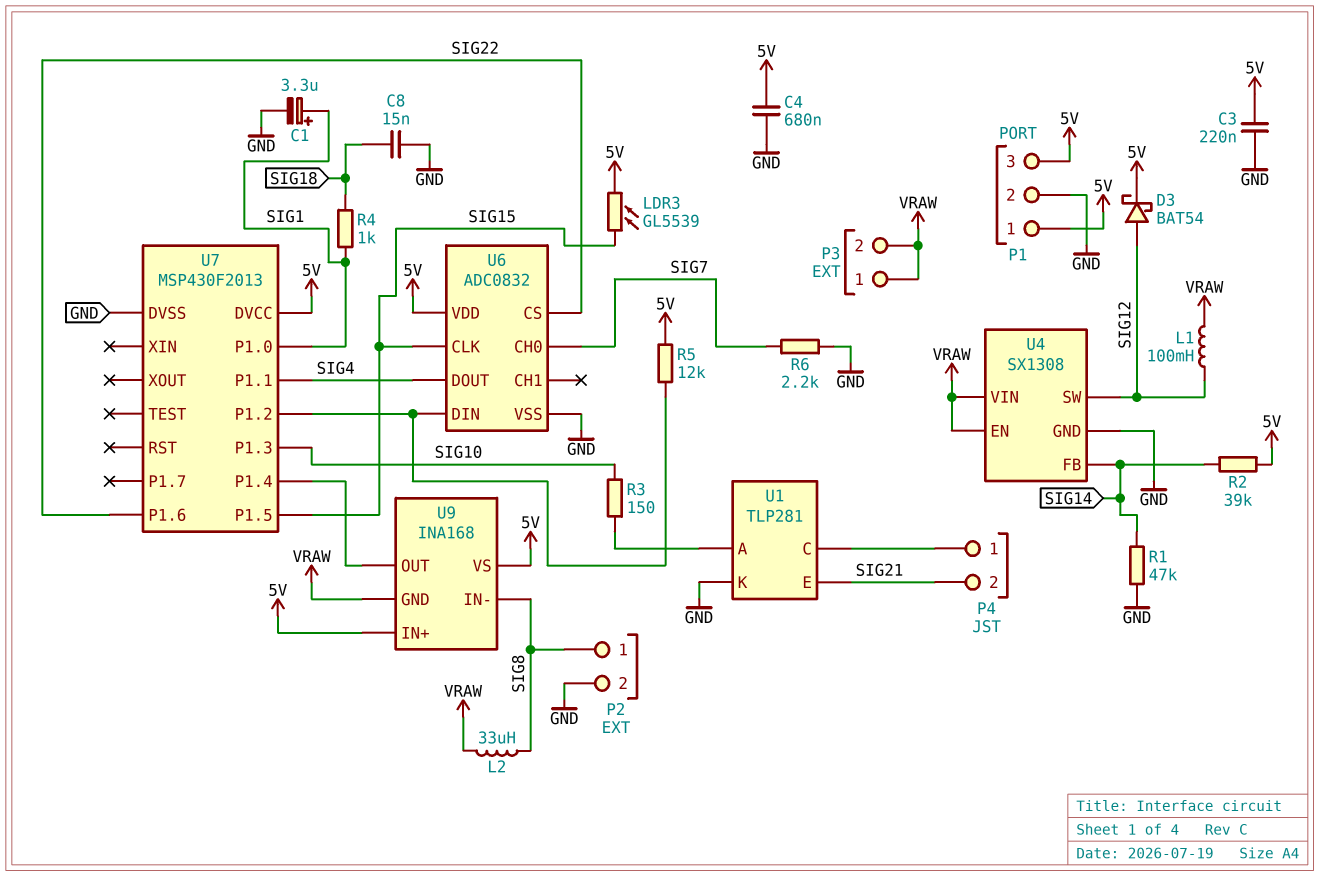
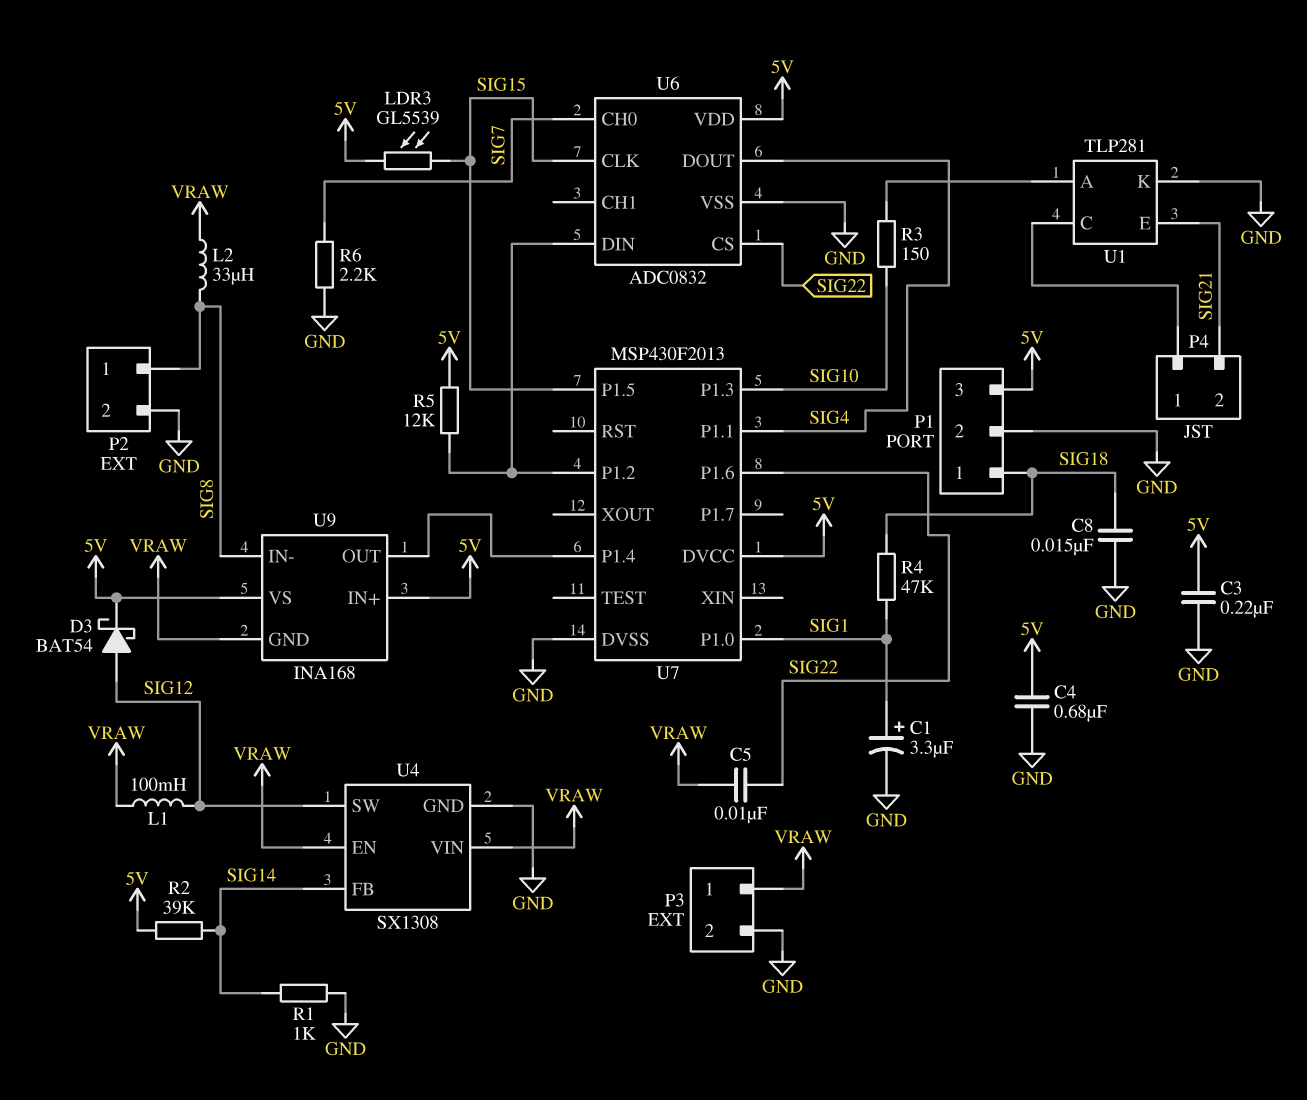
C5: none -> 10nF (SIG22, VRAW)
P1 pin 1: 5V -> SIG18
P3 pin 2: VRAW -> GND
R1: 47k (GND, SIG14) -> 1k (GND, SIG14)
R4: 1k (SIG1, SIG18) -> 47k (SIG1, SIG18)

